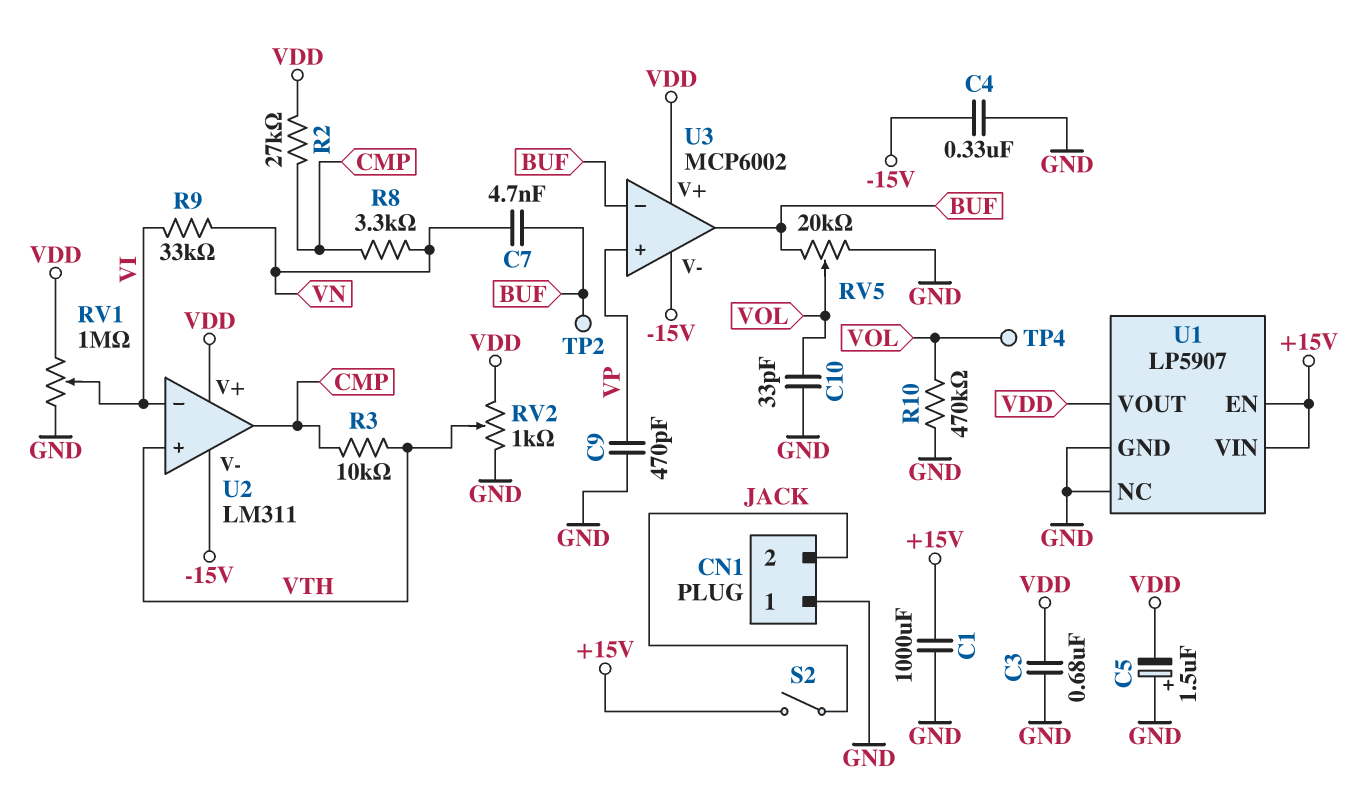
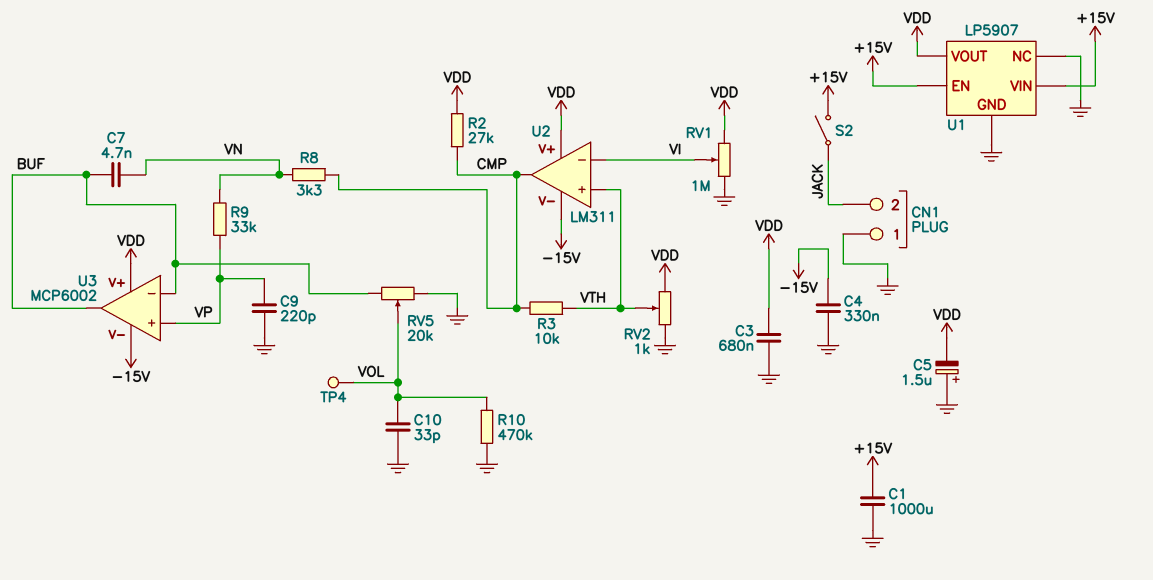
C9: 470pF (GND, VP) -> 220pF (GND, VP)
R9: 33k (VI, VN) -> 33k (VN, VP)
TP2: test point (BUF) -> none

